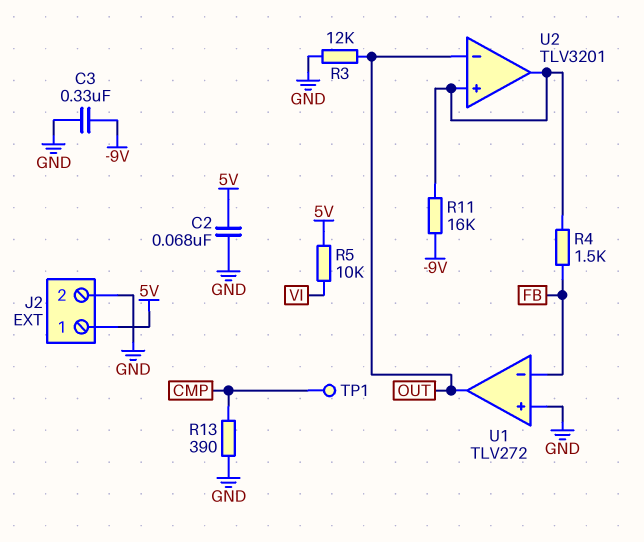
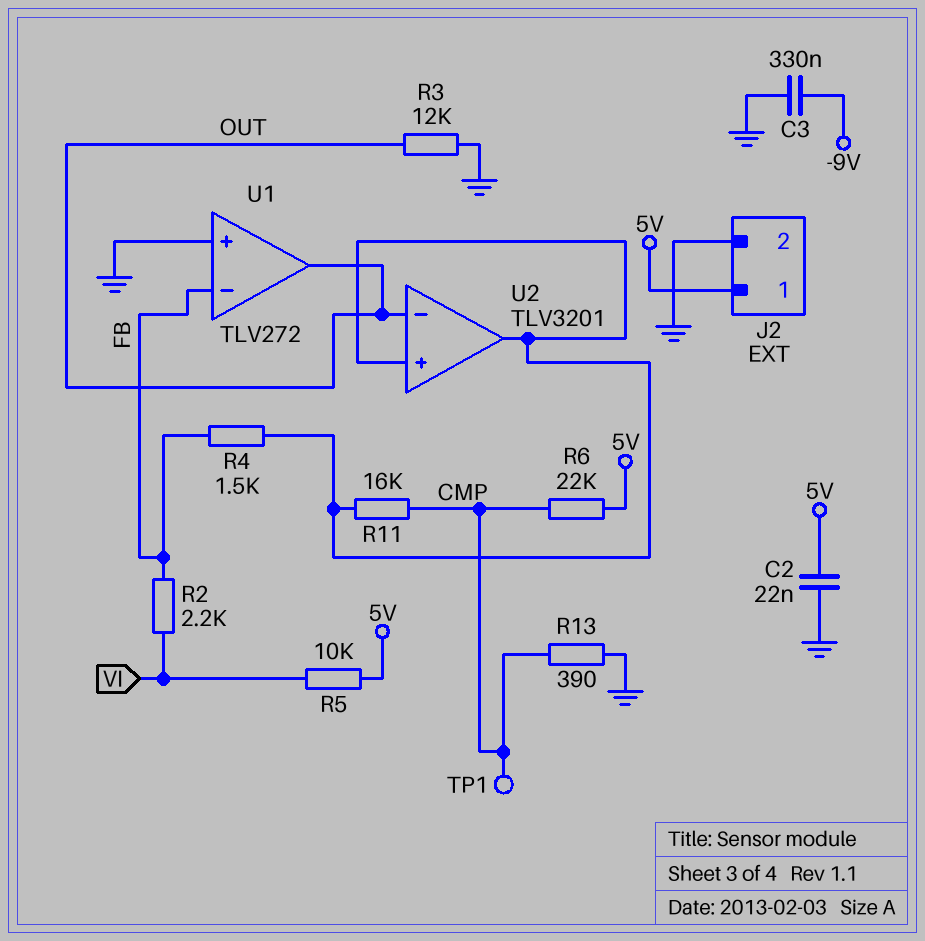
C2: 68nF (5V, GND) -> 22nF (5V, GND)
R2: none -> 2.2k (FB, VI)
R6: none -> 22k (5V, CMP)
R11: 16k (-9V, U2/in+) -> 16k (CMP, U2/in+)

